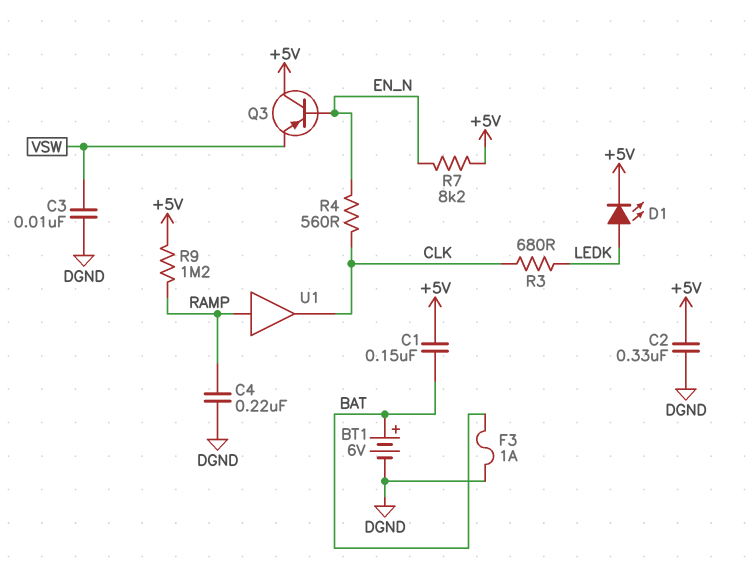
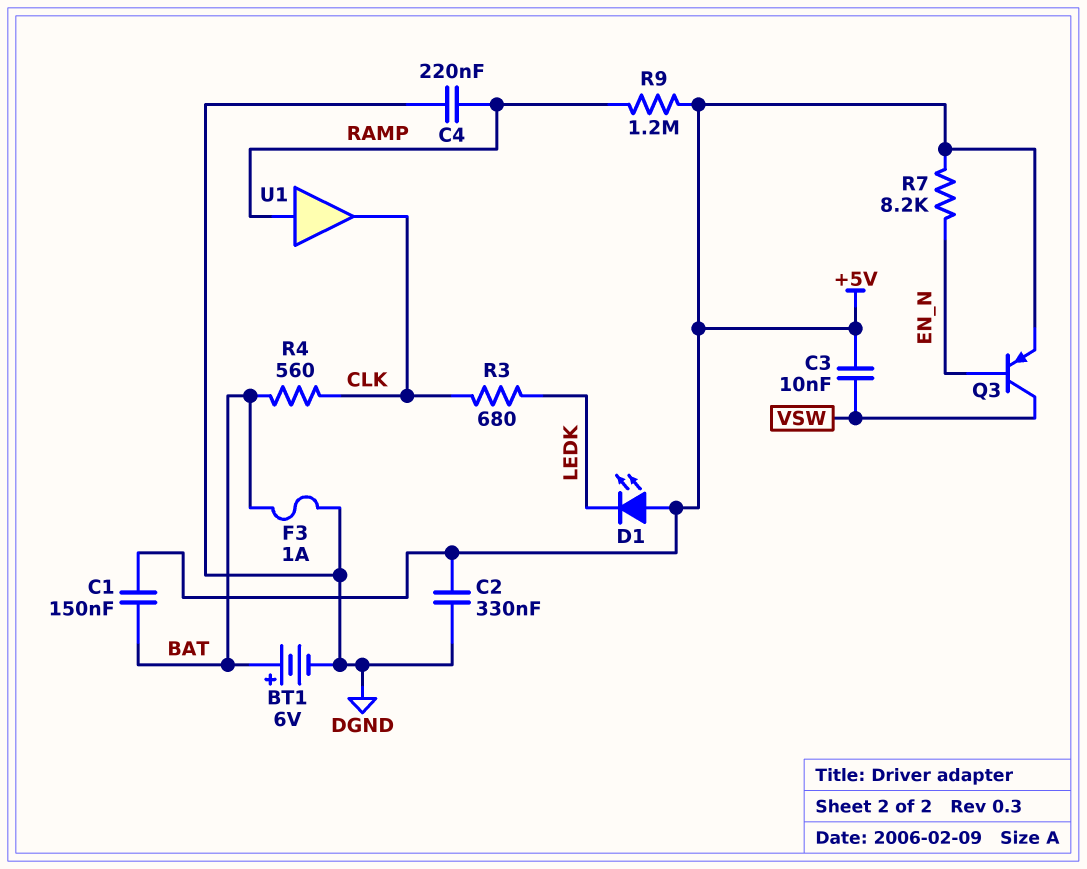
C3: 10nF (DGND, VSW) -> 10nF (+5V, VSW)
D1: LED (A LEDK, K +5V) -> LED (A +5V, K LEDK)
Q3: PNP (B EN_N, C +5V, E VSW) -> PNP (B EN_N, C VSW, E +5V)
R4: 560 (CLK, EN_N) -> 560 (BAT, CLK)

